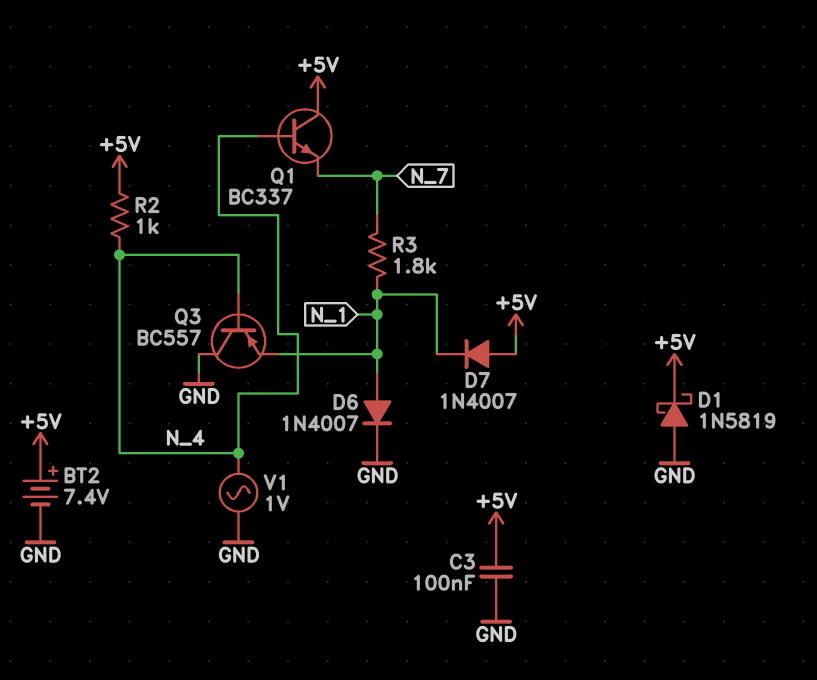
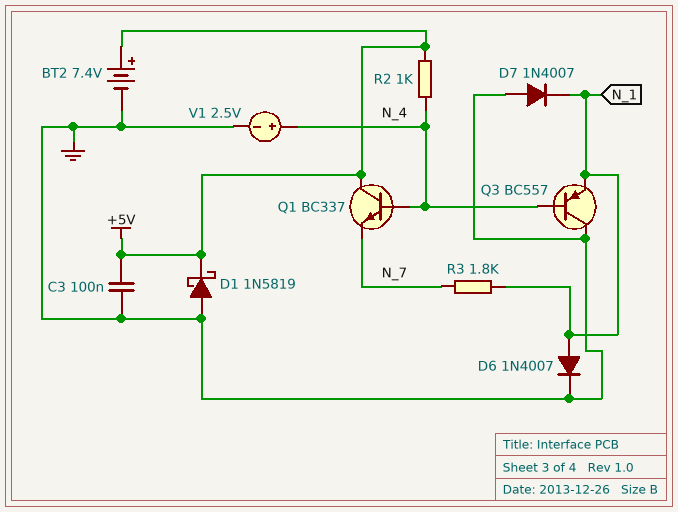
D7: diode 1N4007 (A +5V, K N_1) -> diode 1N4007 (A GND, K N_1)
V1: AC 1V (GND, N_4) -> 2.5V (plus N_4, minus GND)

